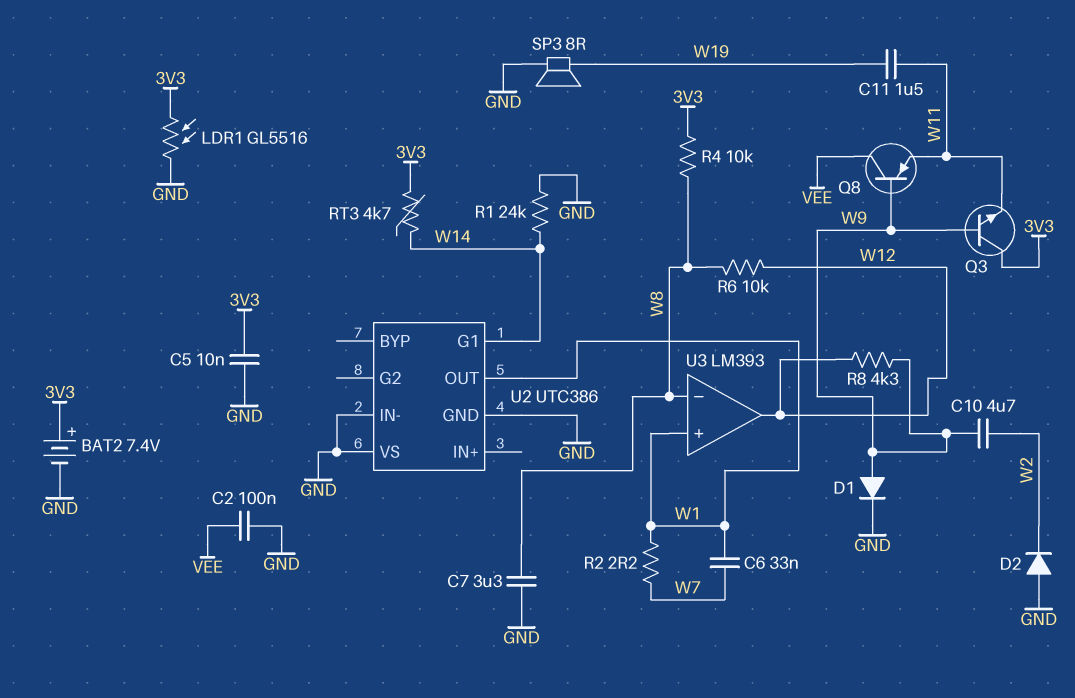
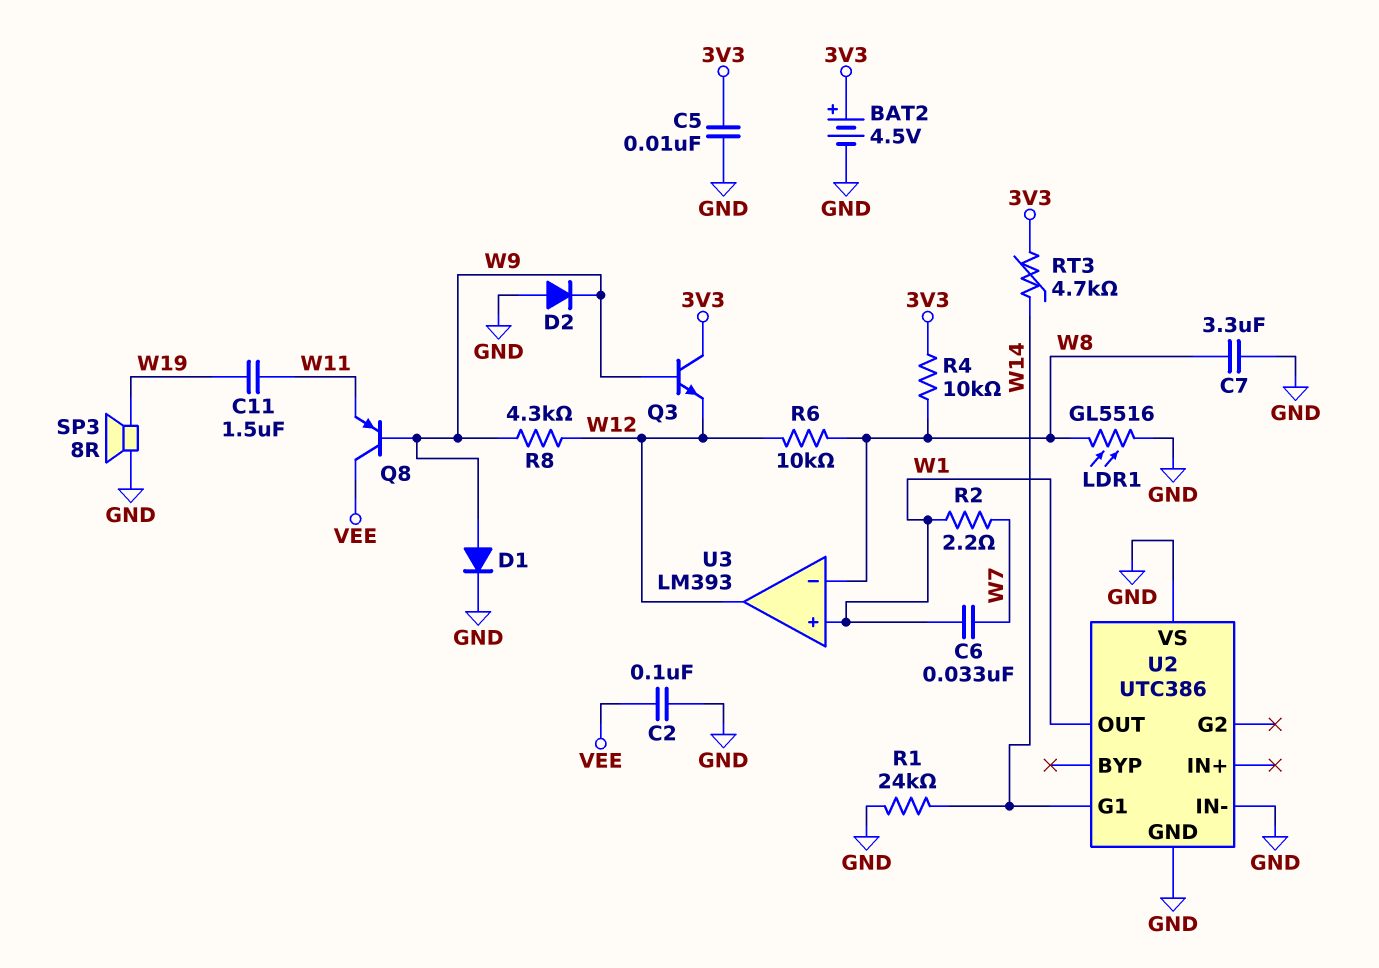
BAT2: 7.4V (plus 3V3, minus GND) -> 4.5V (plus 3V3, minus GND)
C10: 4.7uF (W2, W9) -> none
D2: diode (A GND, K W2) -> diode (A GND, K W9)
LDR1: GL5516 (3V3, GND) -> GL5516 (GND, W8)
Q3: NPN (B W9, C 3V3, E W11) -> NPN (B W9, C 3V3, E W12)

